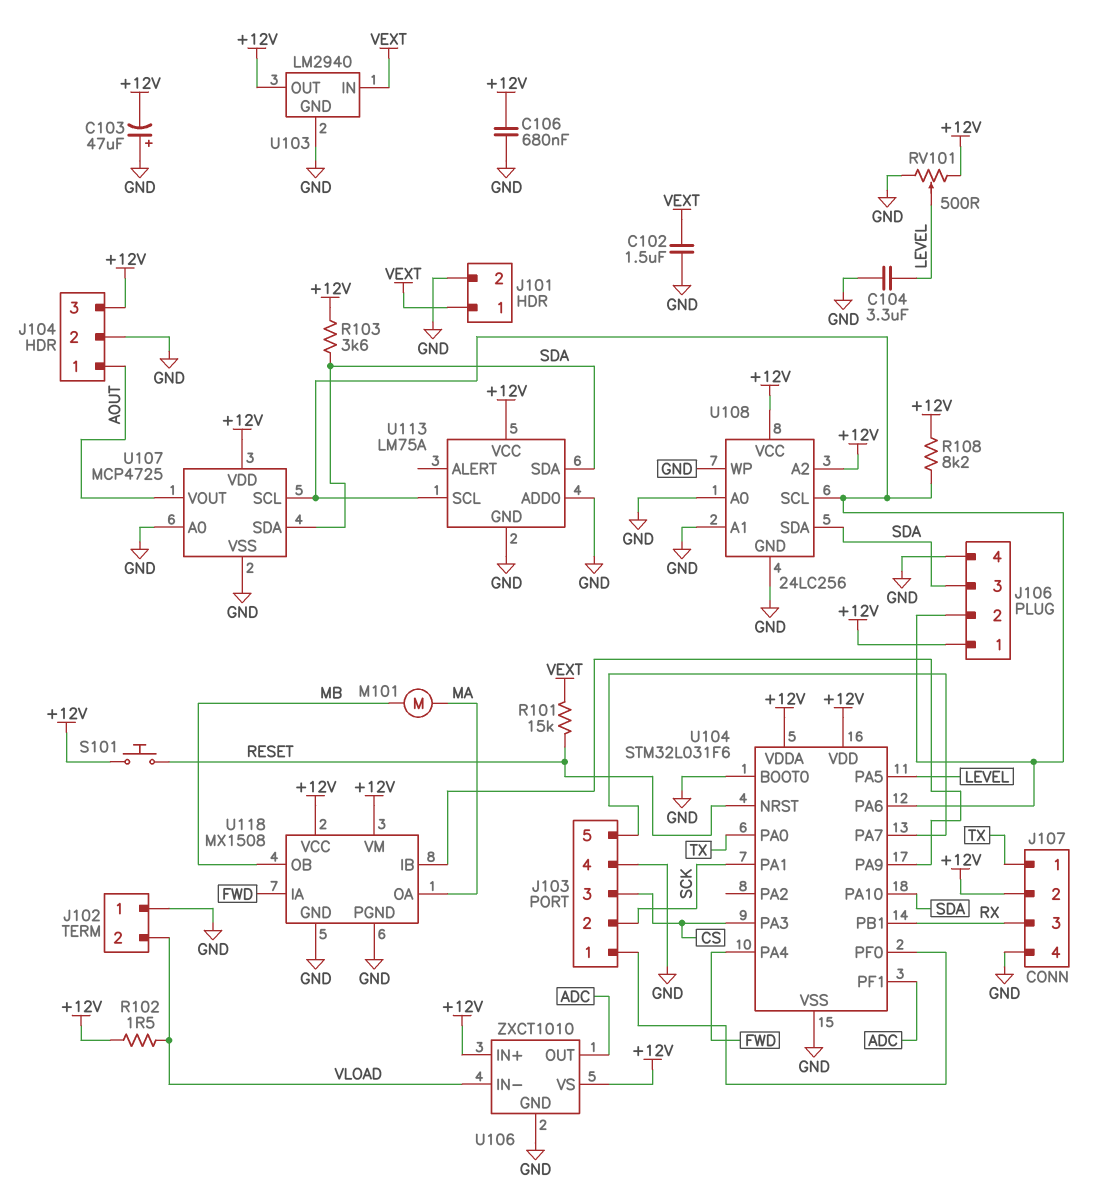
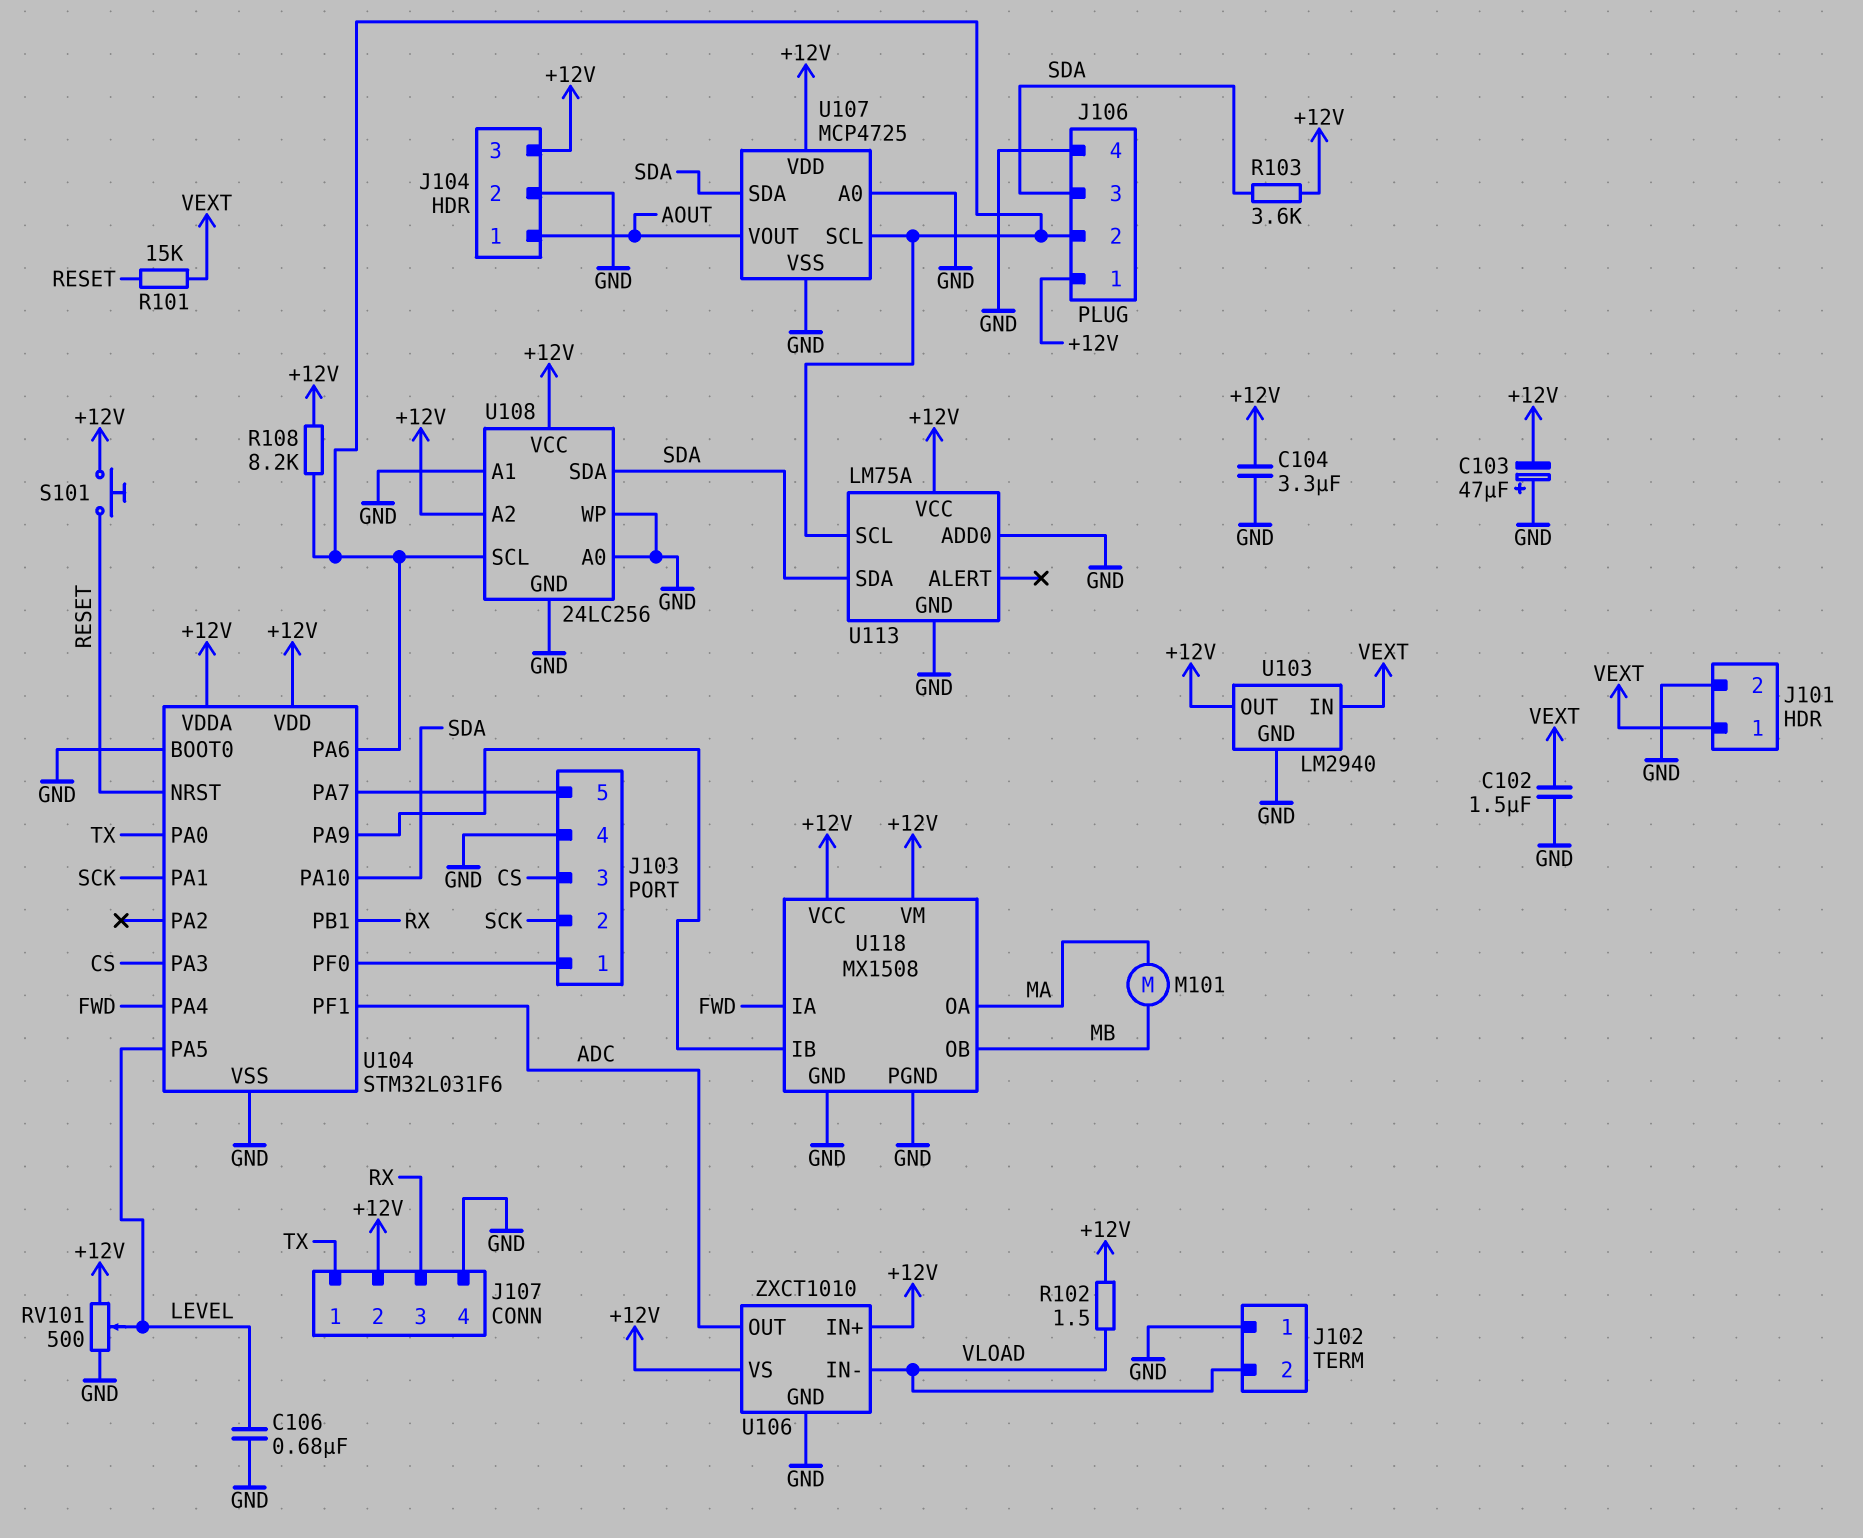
C104: 3.3uF (GND, LEVEL) -> 3.3uF (+12V, GND)
C106: 680nF (+12V, GND) -> 680nF (GND, LEVEL)

